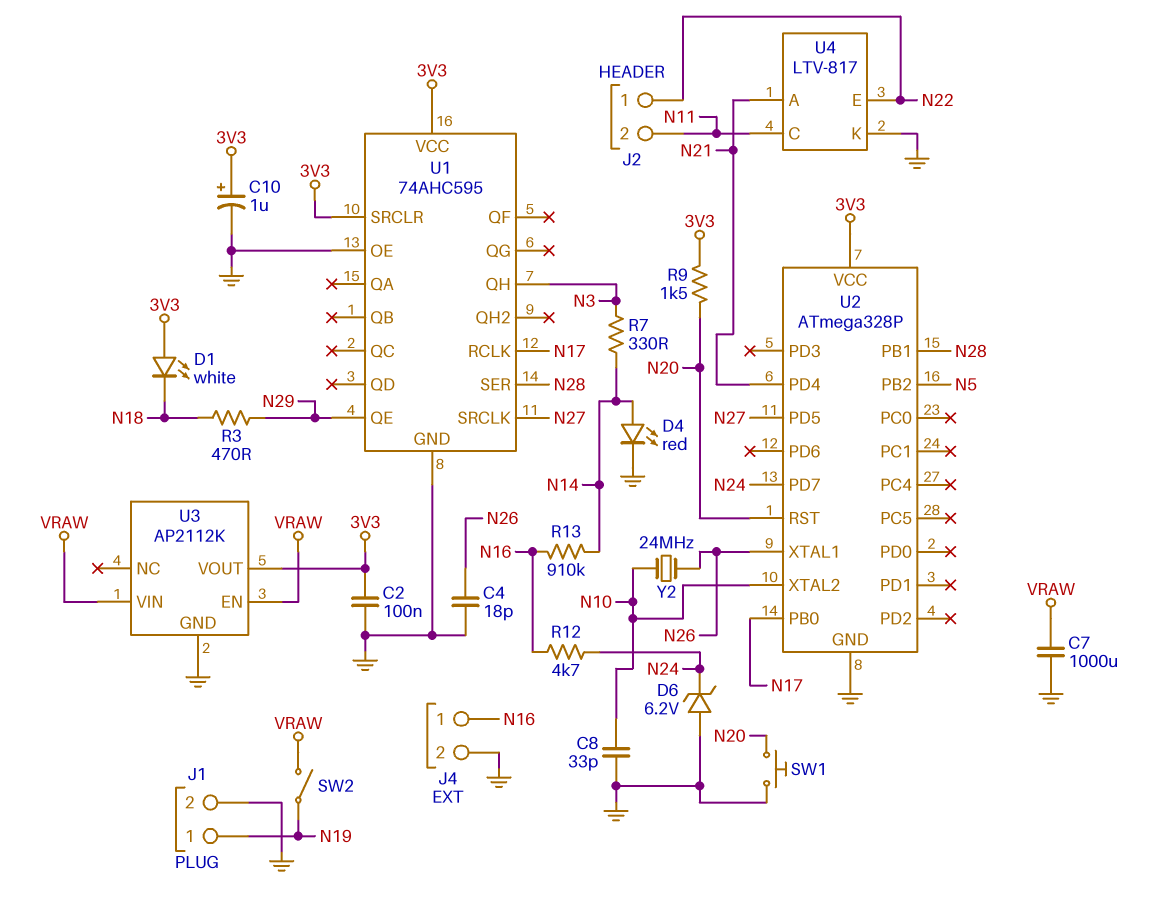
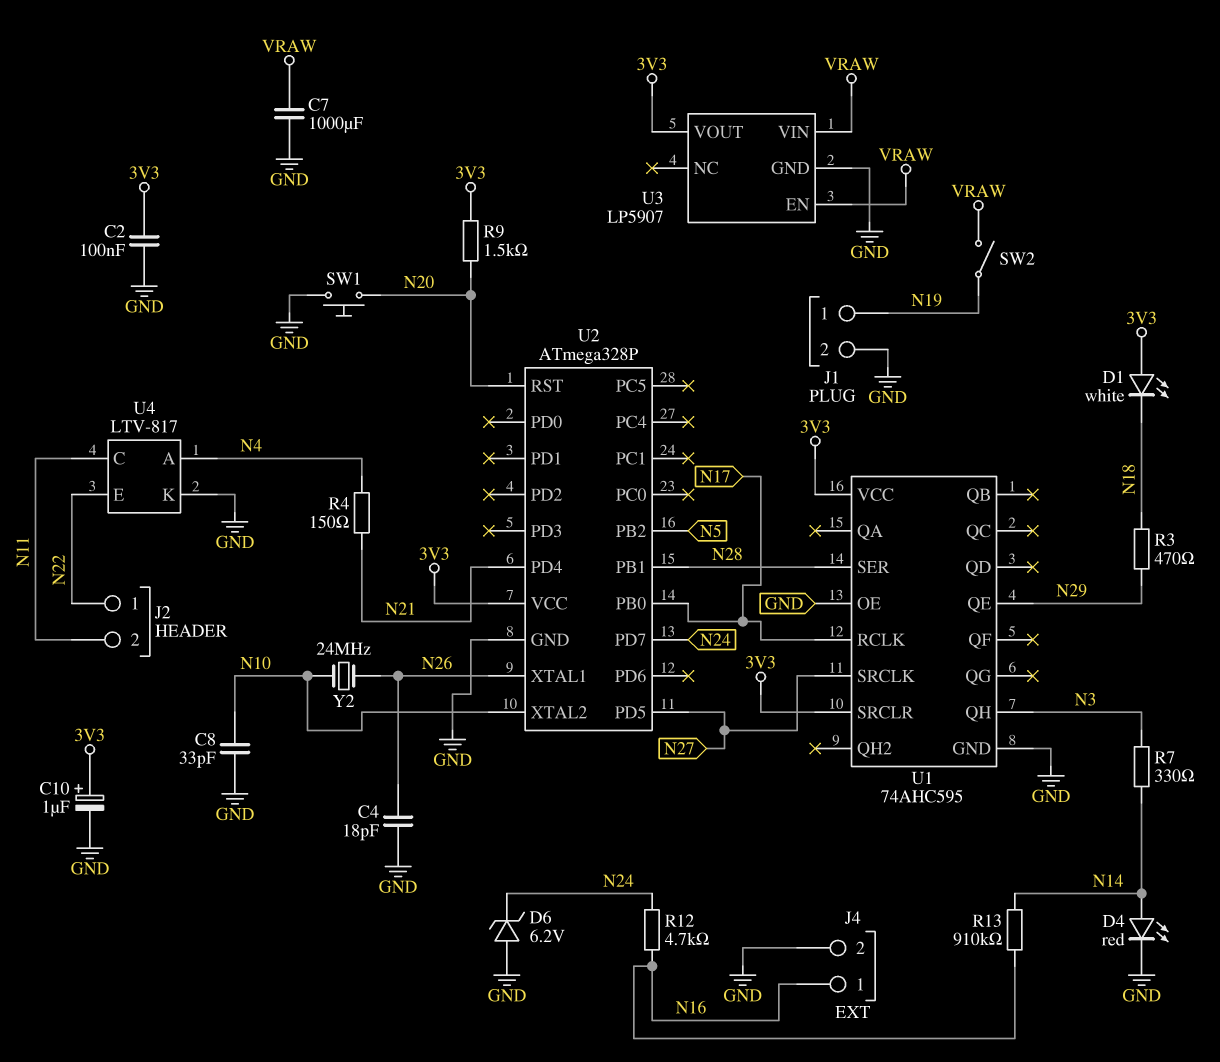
R4: none -> 150 (N4, N21)
U3: AP2112K -> LP5907
U4 pin A: N21 -> N4

